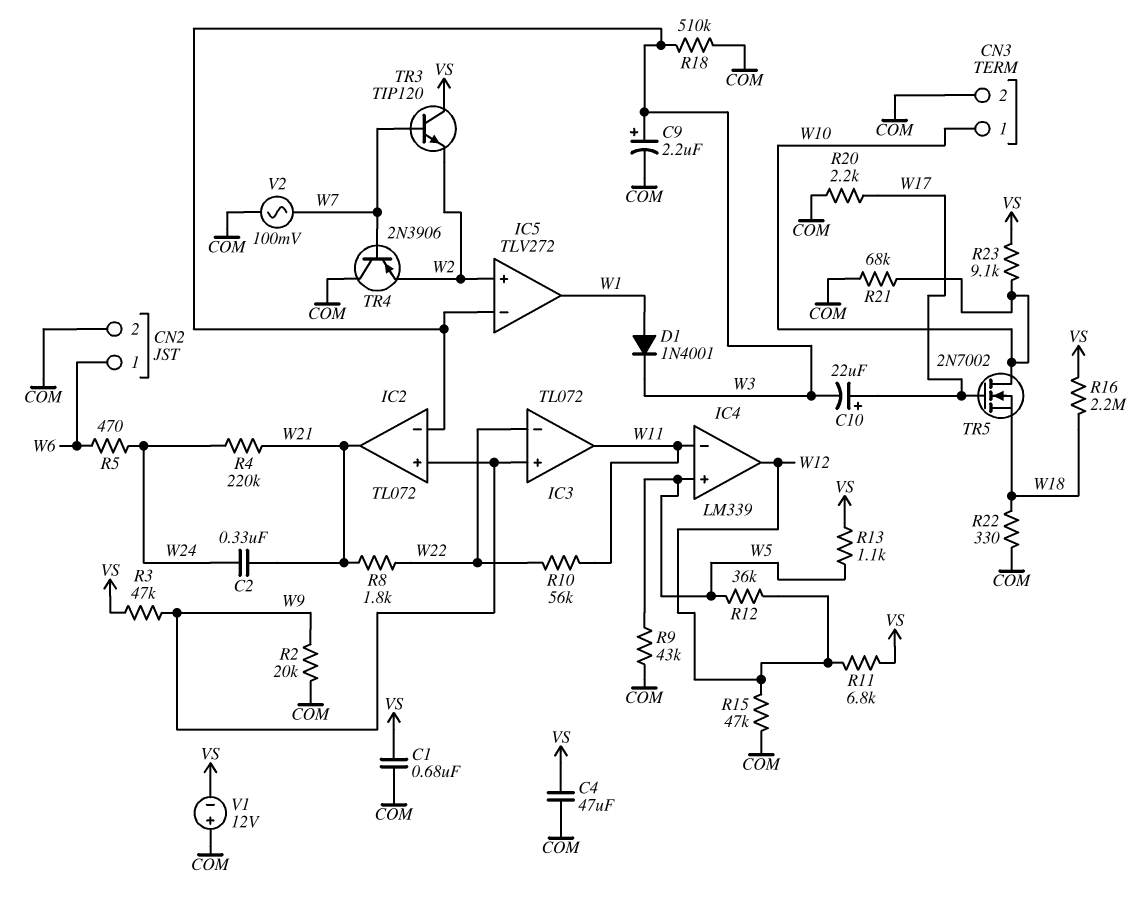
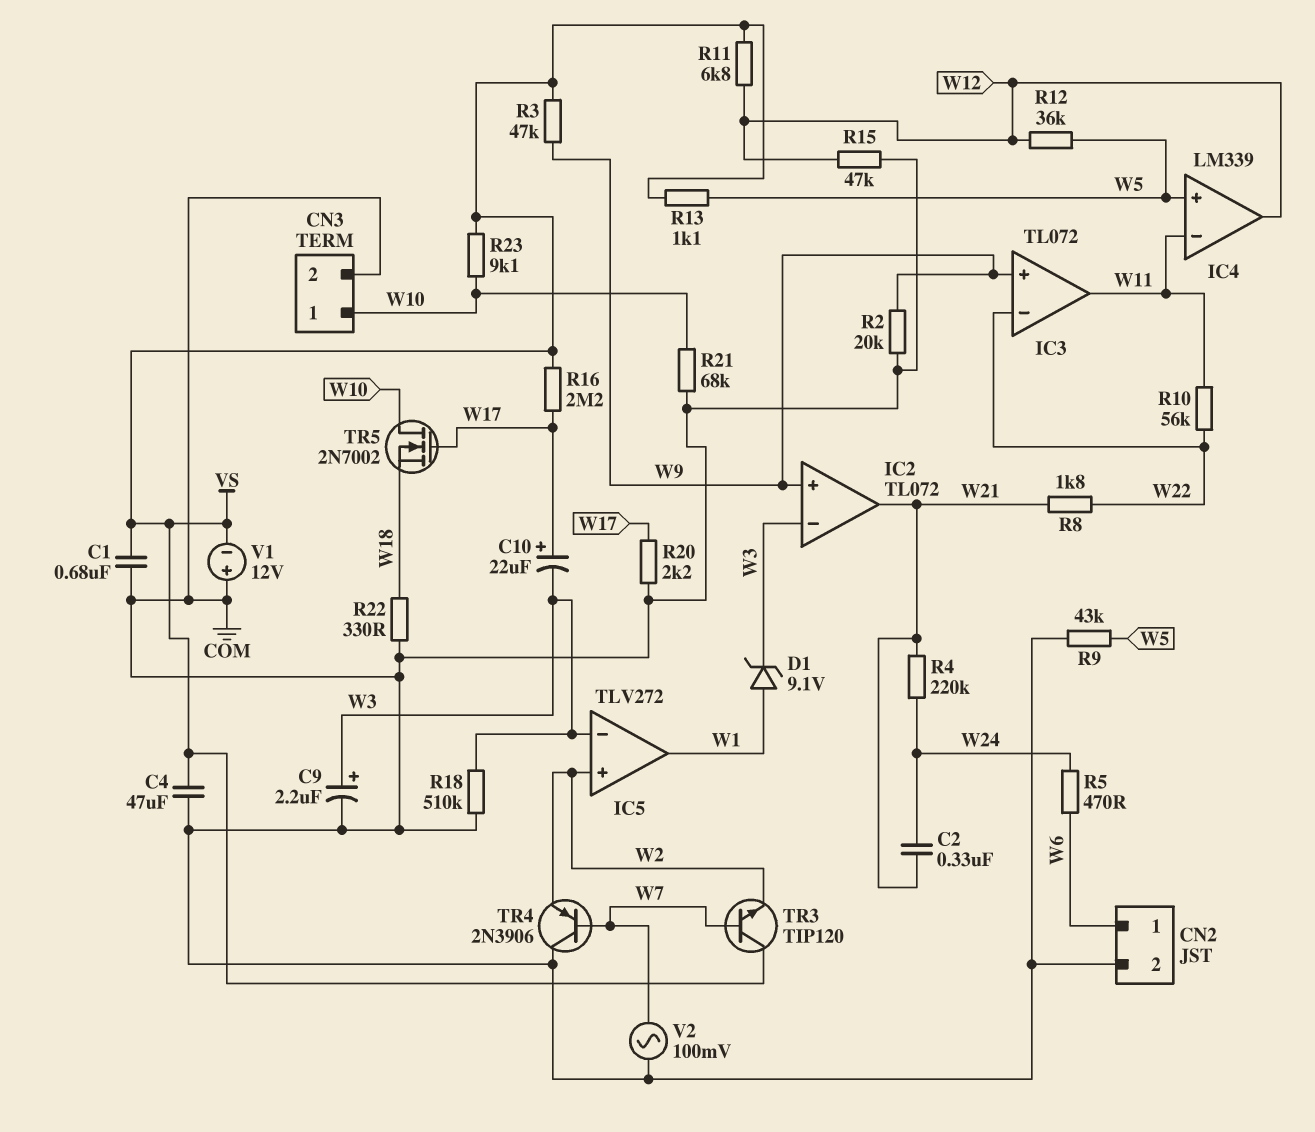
D1: diode 1N4001 (A W1, K W3) -> zener 9.1V (A W1, K W3)
R16: 2.2M (VS, W18) -> 2.2M (VS, W17)

